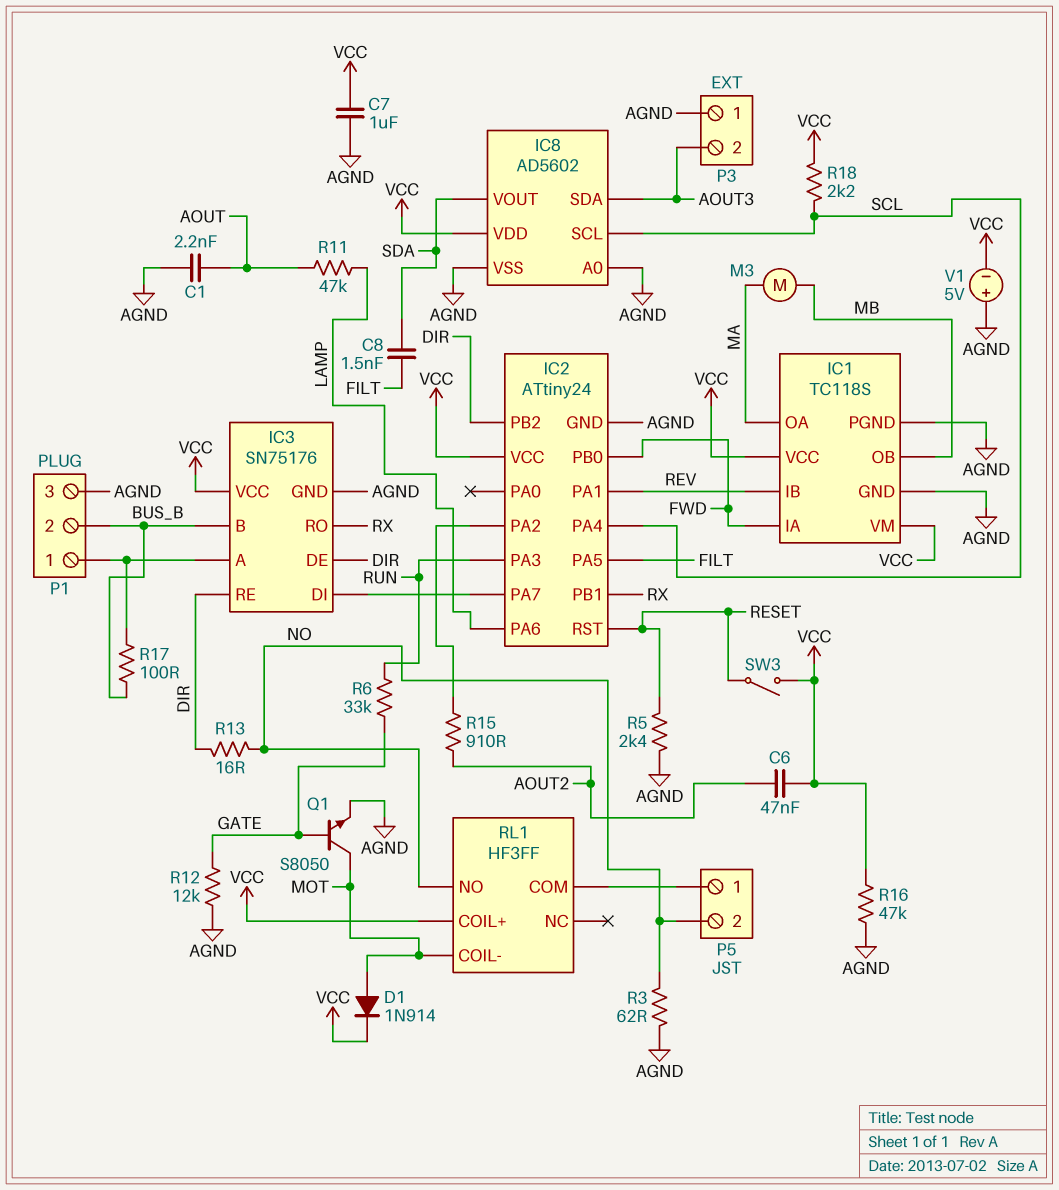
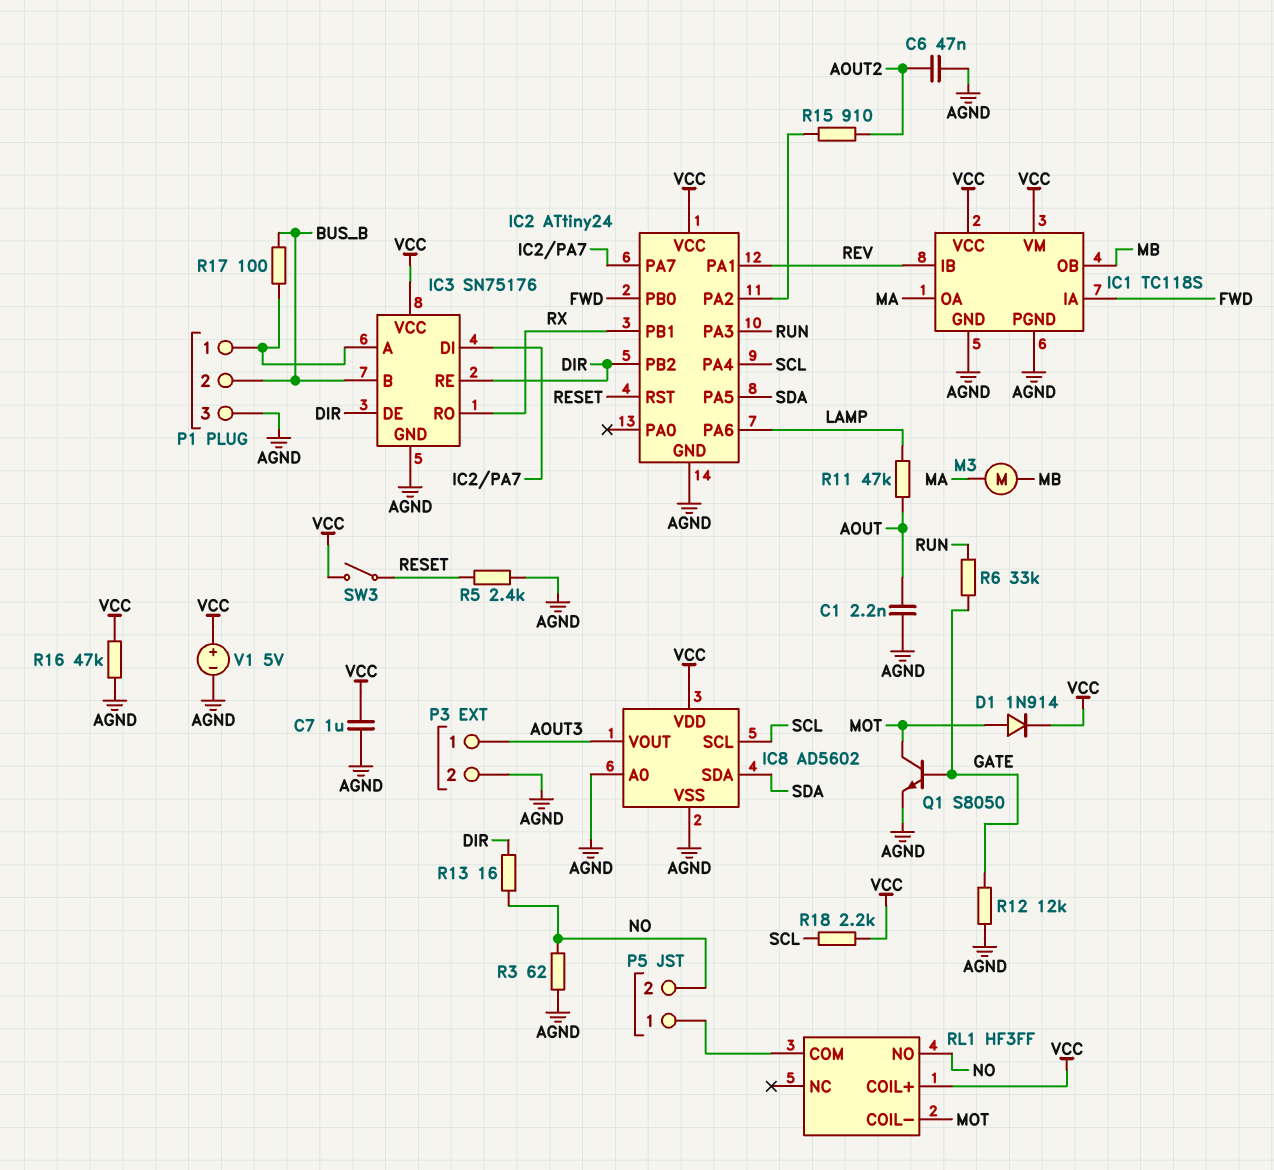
C6: 47nF (AOUT2, VCC) -> 47nF (AGND, AOUT2)
C8: 1.5nF (FILT, SDA) -> none
IC2 pin PA5: FILT -> SDA
IC8 pin SDA: AOUT3 -> SDA
IC8 pin VOUT: SDA -> AOUT3
P3 pin 1: AGND -> AOUT3
P3 pin 2: AOUT3 -> AGND
V1: 5V (plus AGND, minus VCC) -> 5V (plus VCC, minus AGND)

